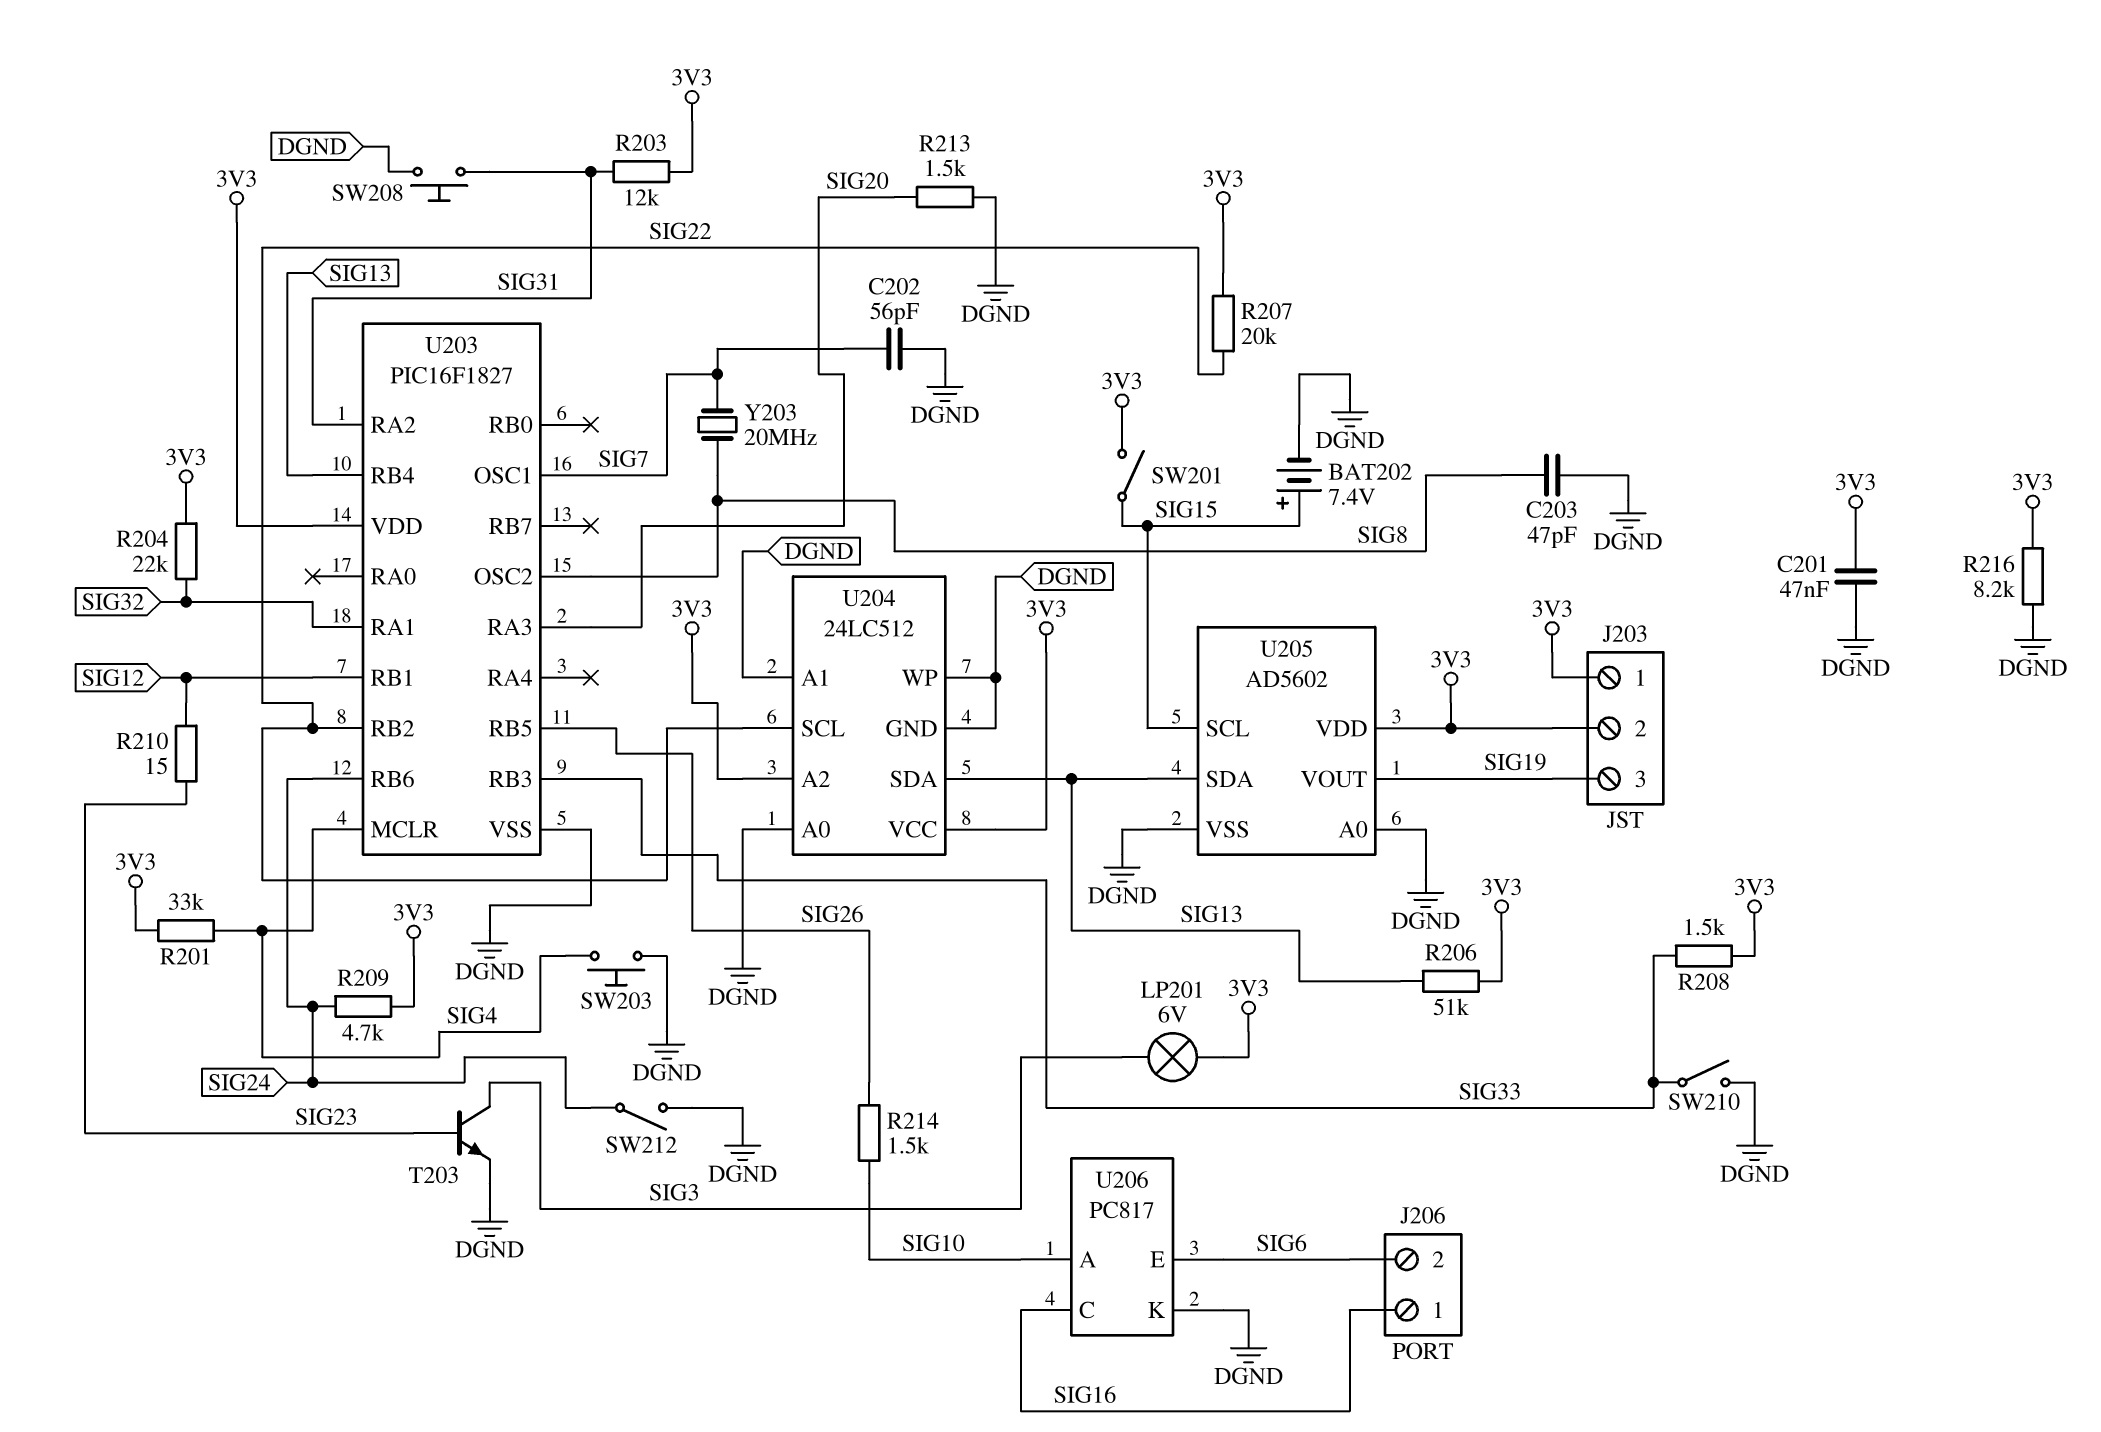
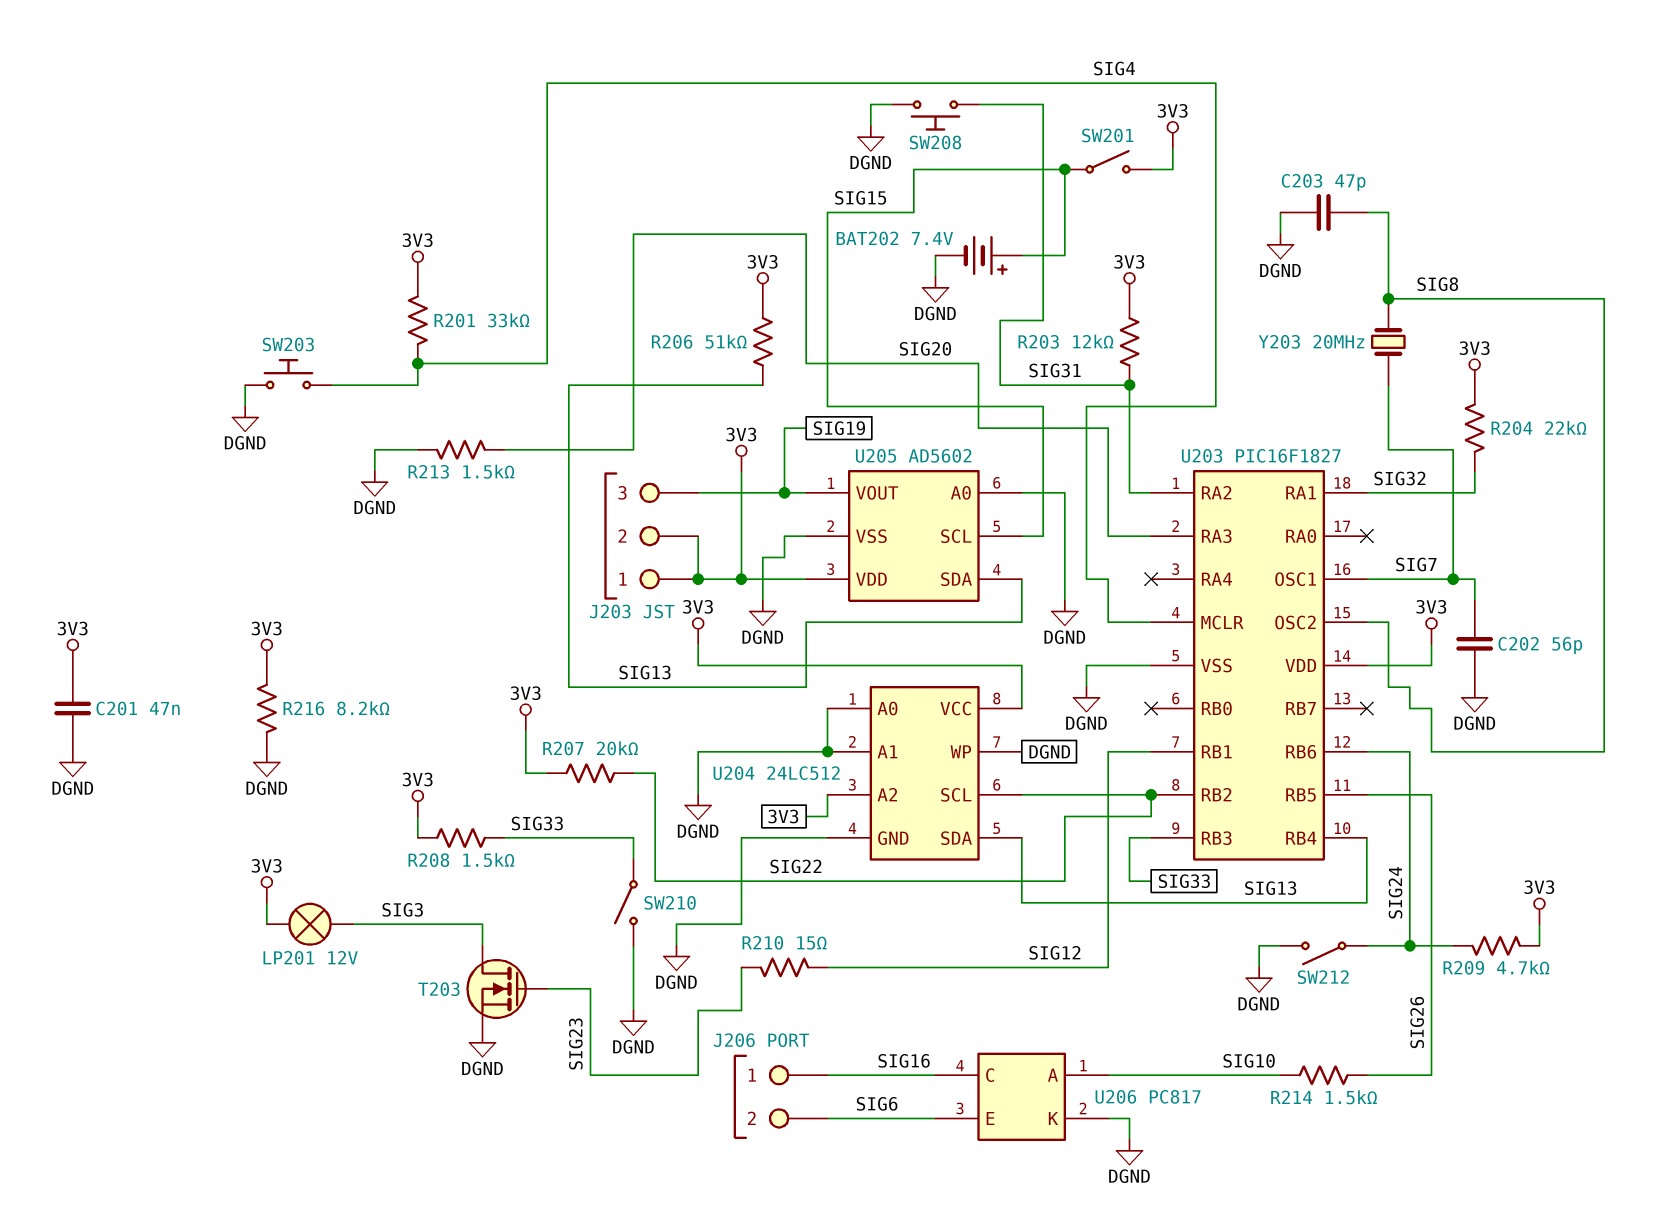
LP201: lamp 6V (3V3, SIG3) -> lamp 12V (3V3, SIG3)
T203: NPN (B SIG23, C SIG3, E DGND) -> NMOS (G SIG23, D SIG3, S DGND)

